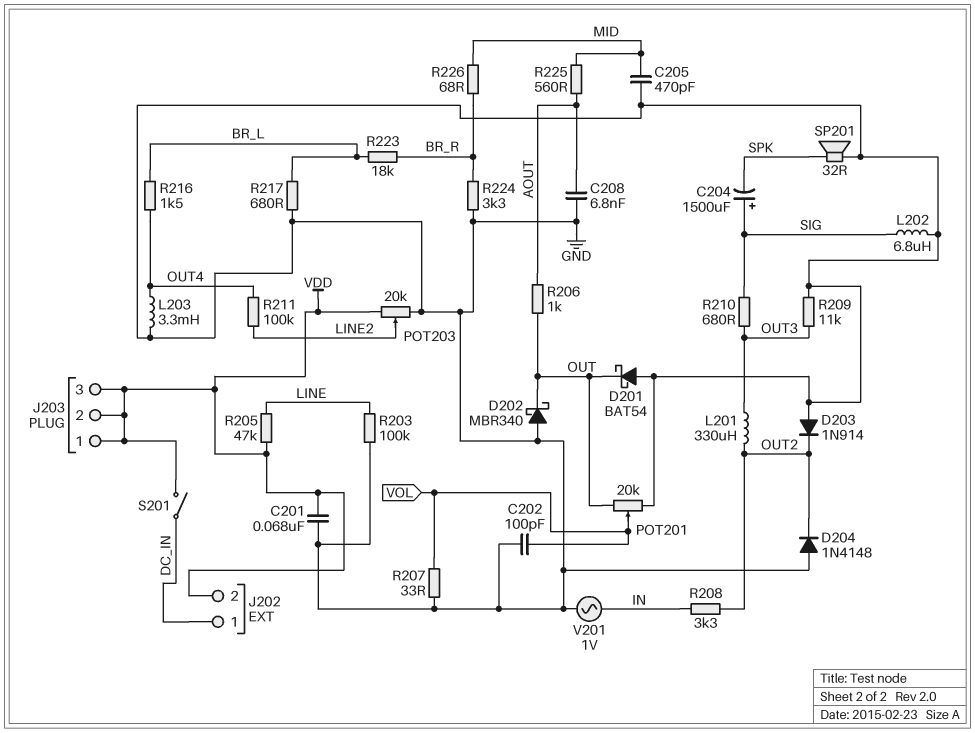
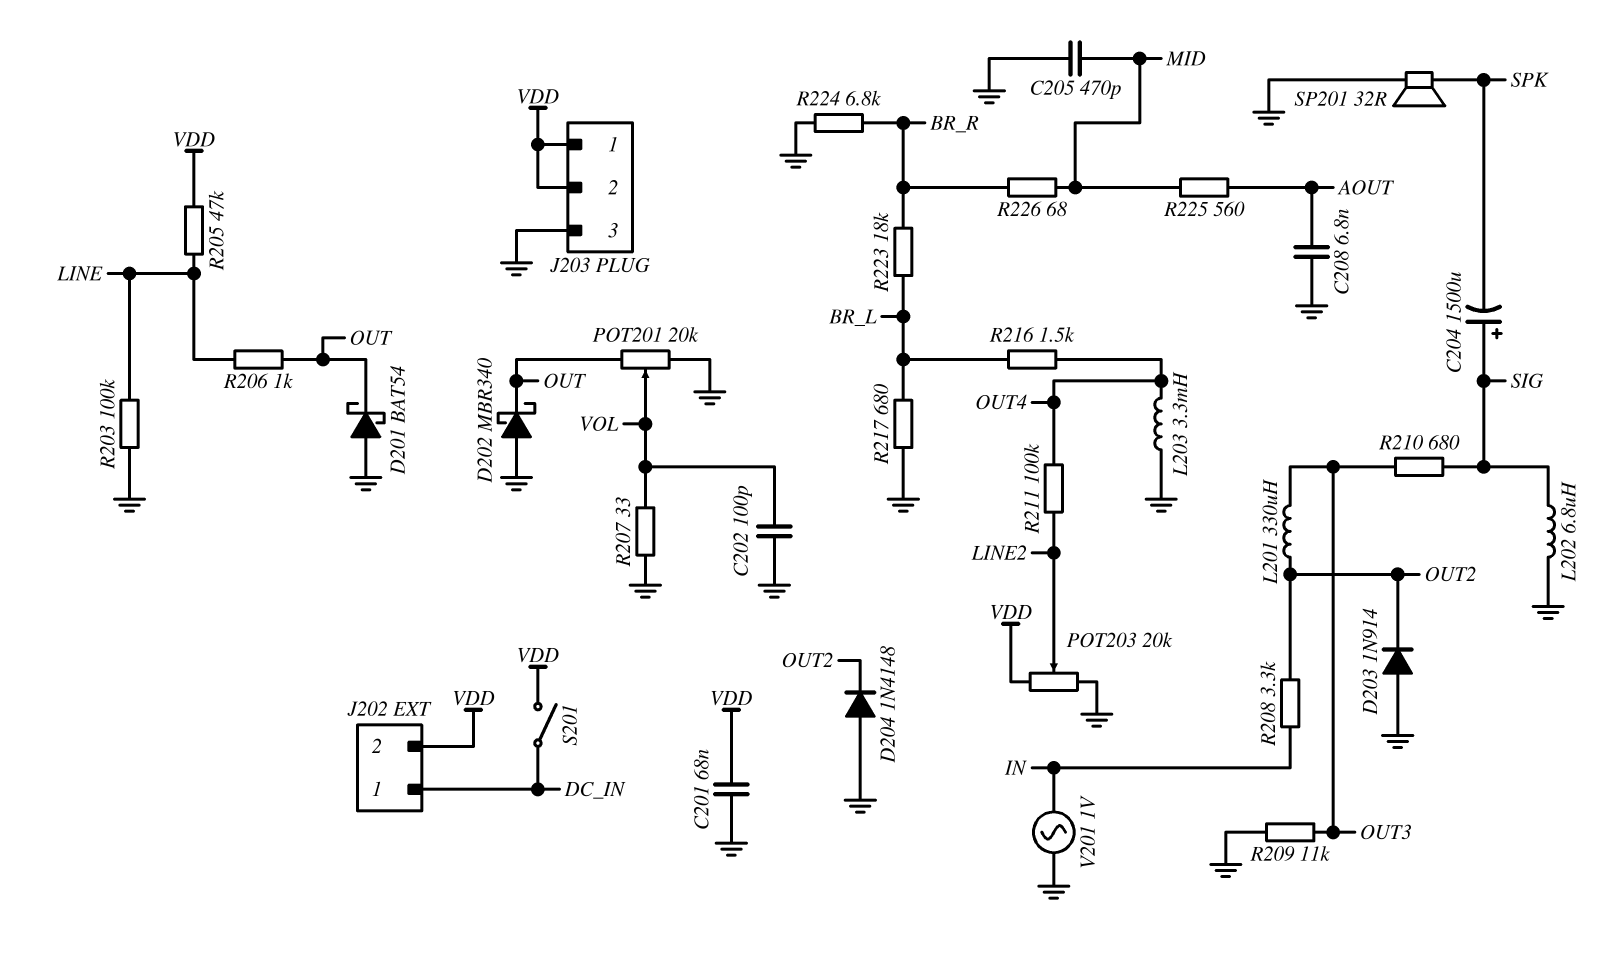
J203 pin 3: VDD -> GND
R206: 1k (AOUT, OUT) -> 1k (LINE, OUT)
R224: 3.3k (BR_R, GND) -> 6.8k (BR_R, GND)

